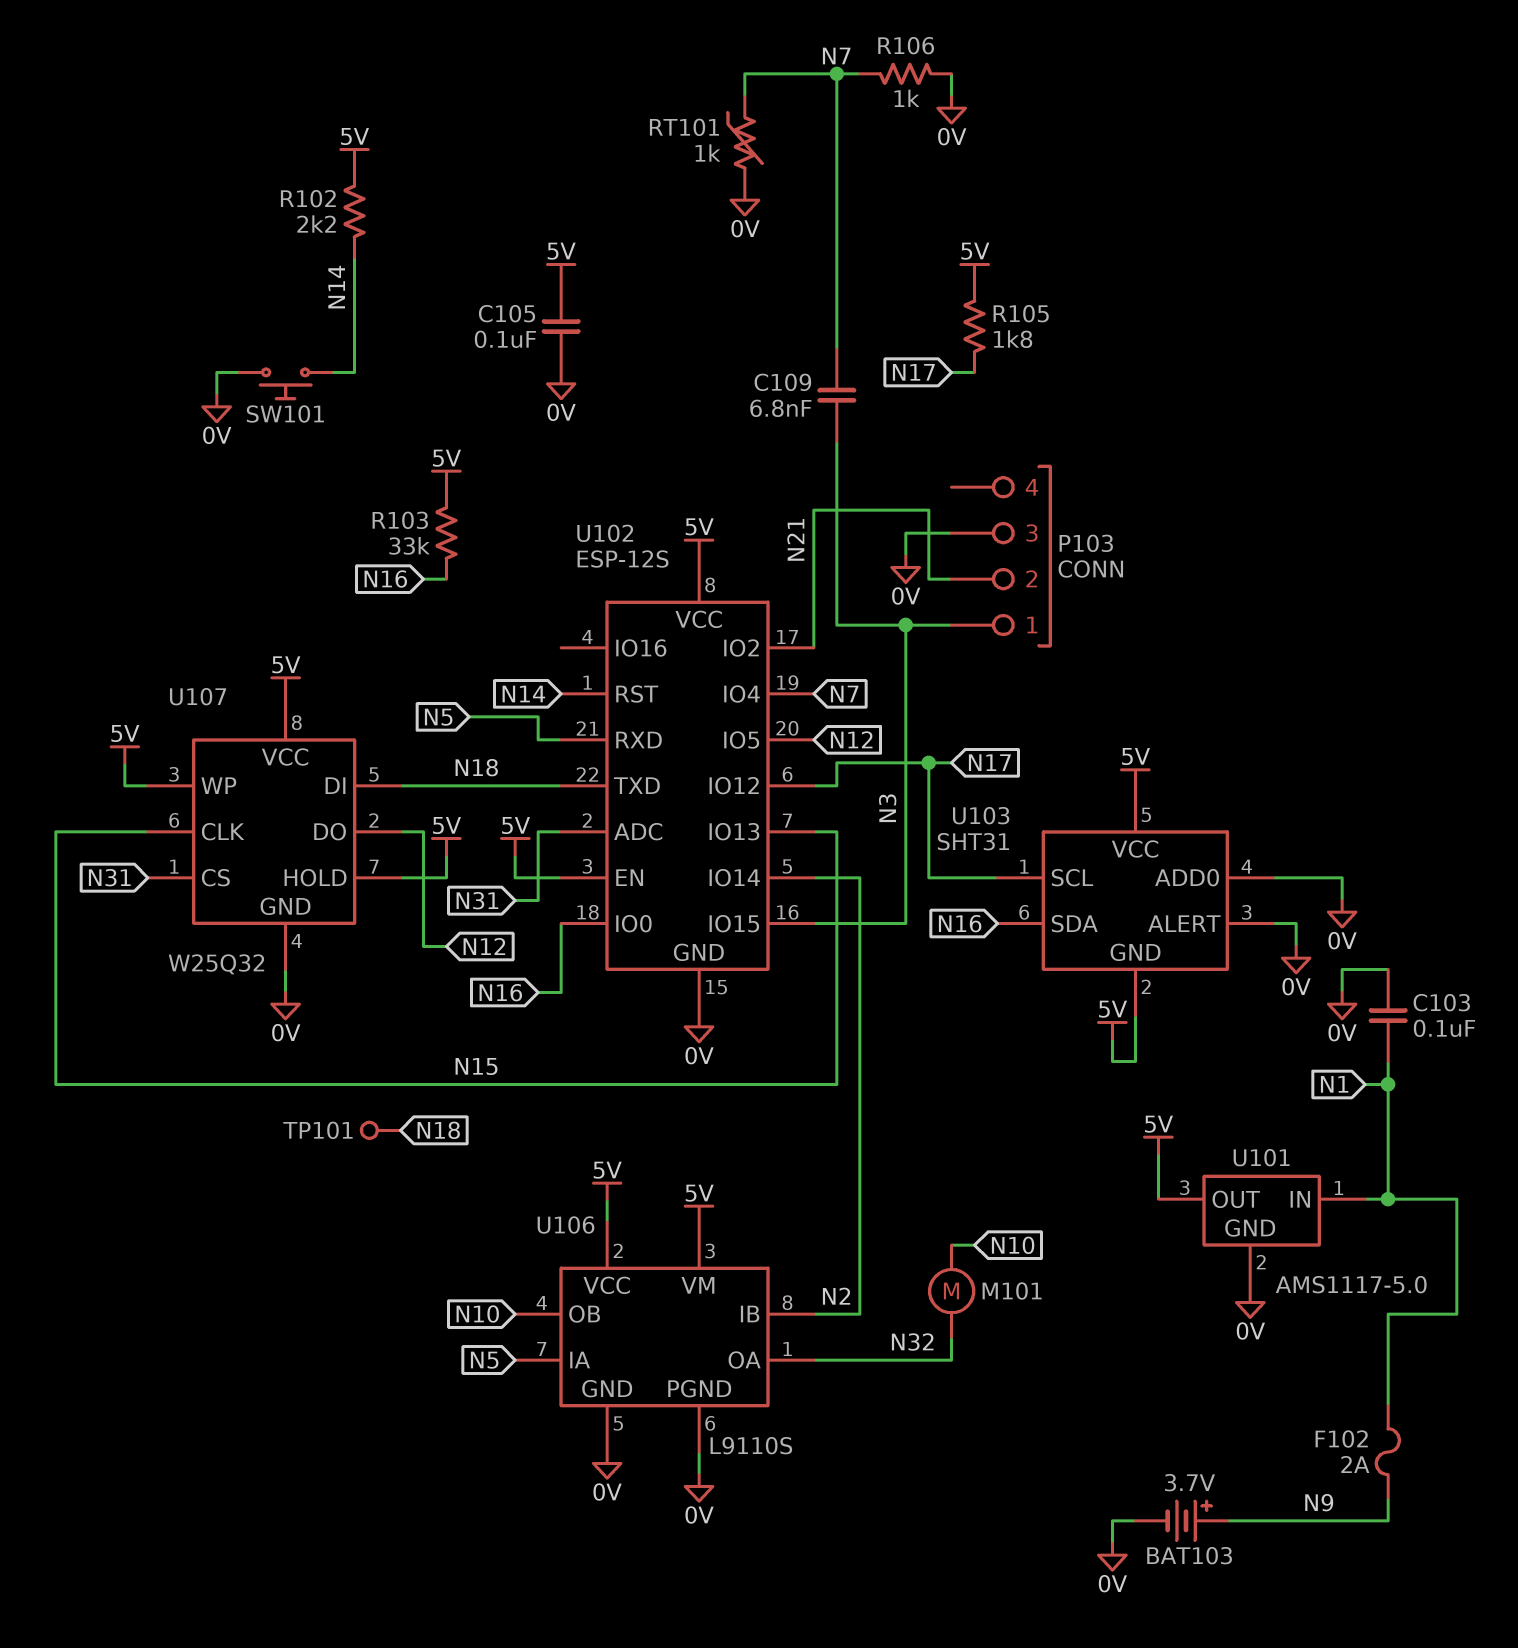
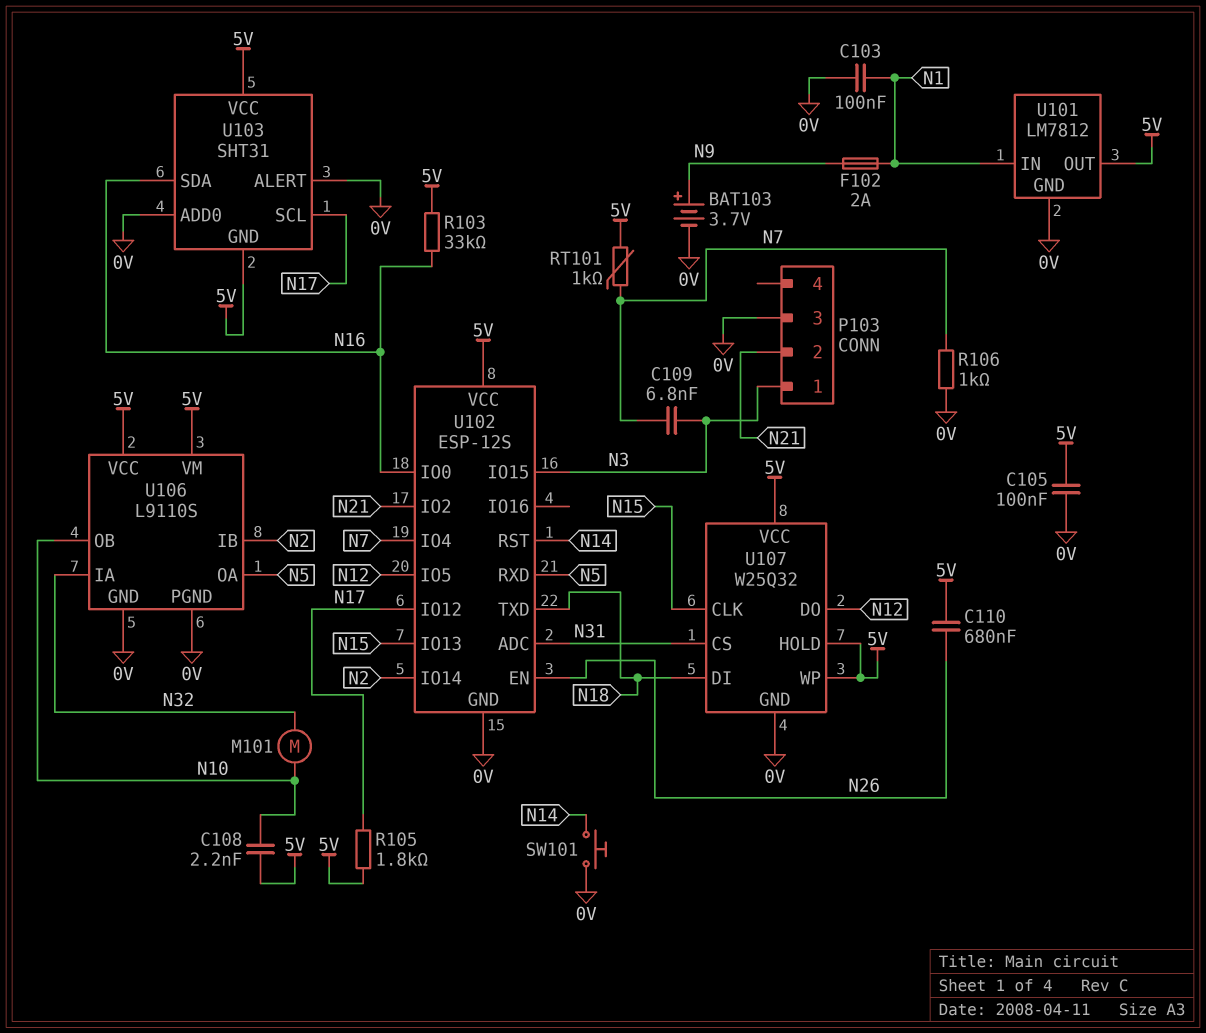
C108: none -> 2.2nF (5V, N10)
C110: none -> 680nF (5V, N26)
R102: 2.2k (5V, N14) -> none
RT101: 1k (0V, N7) -> 1k (5V, N7)
TP101: test point (N18) -> none
U101: AMS1117-5.0 -> LM7812
U102 pin EN: 5V -> N26
U106 pin IA: N5 -> N32
U106 pin OA: N32 -> N5

